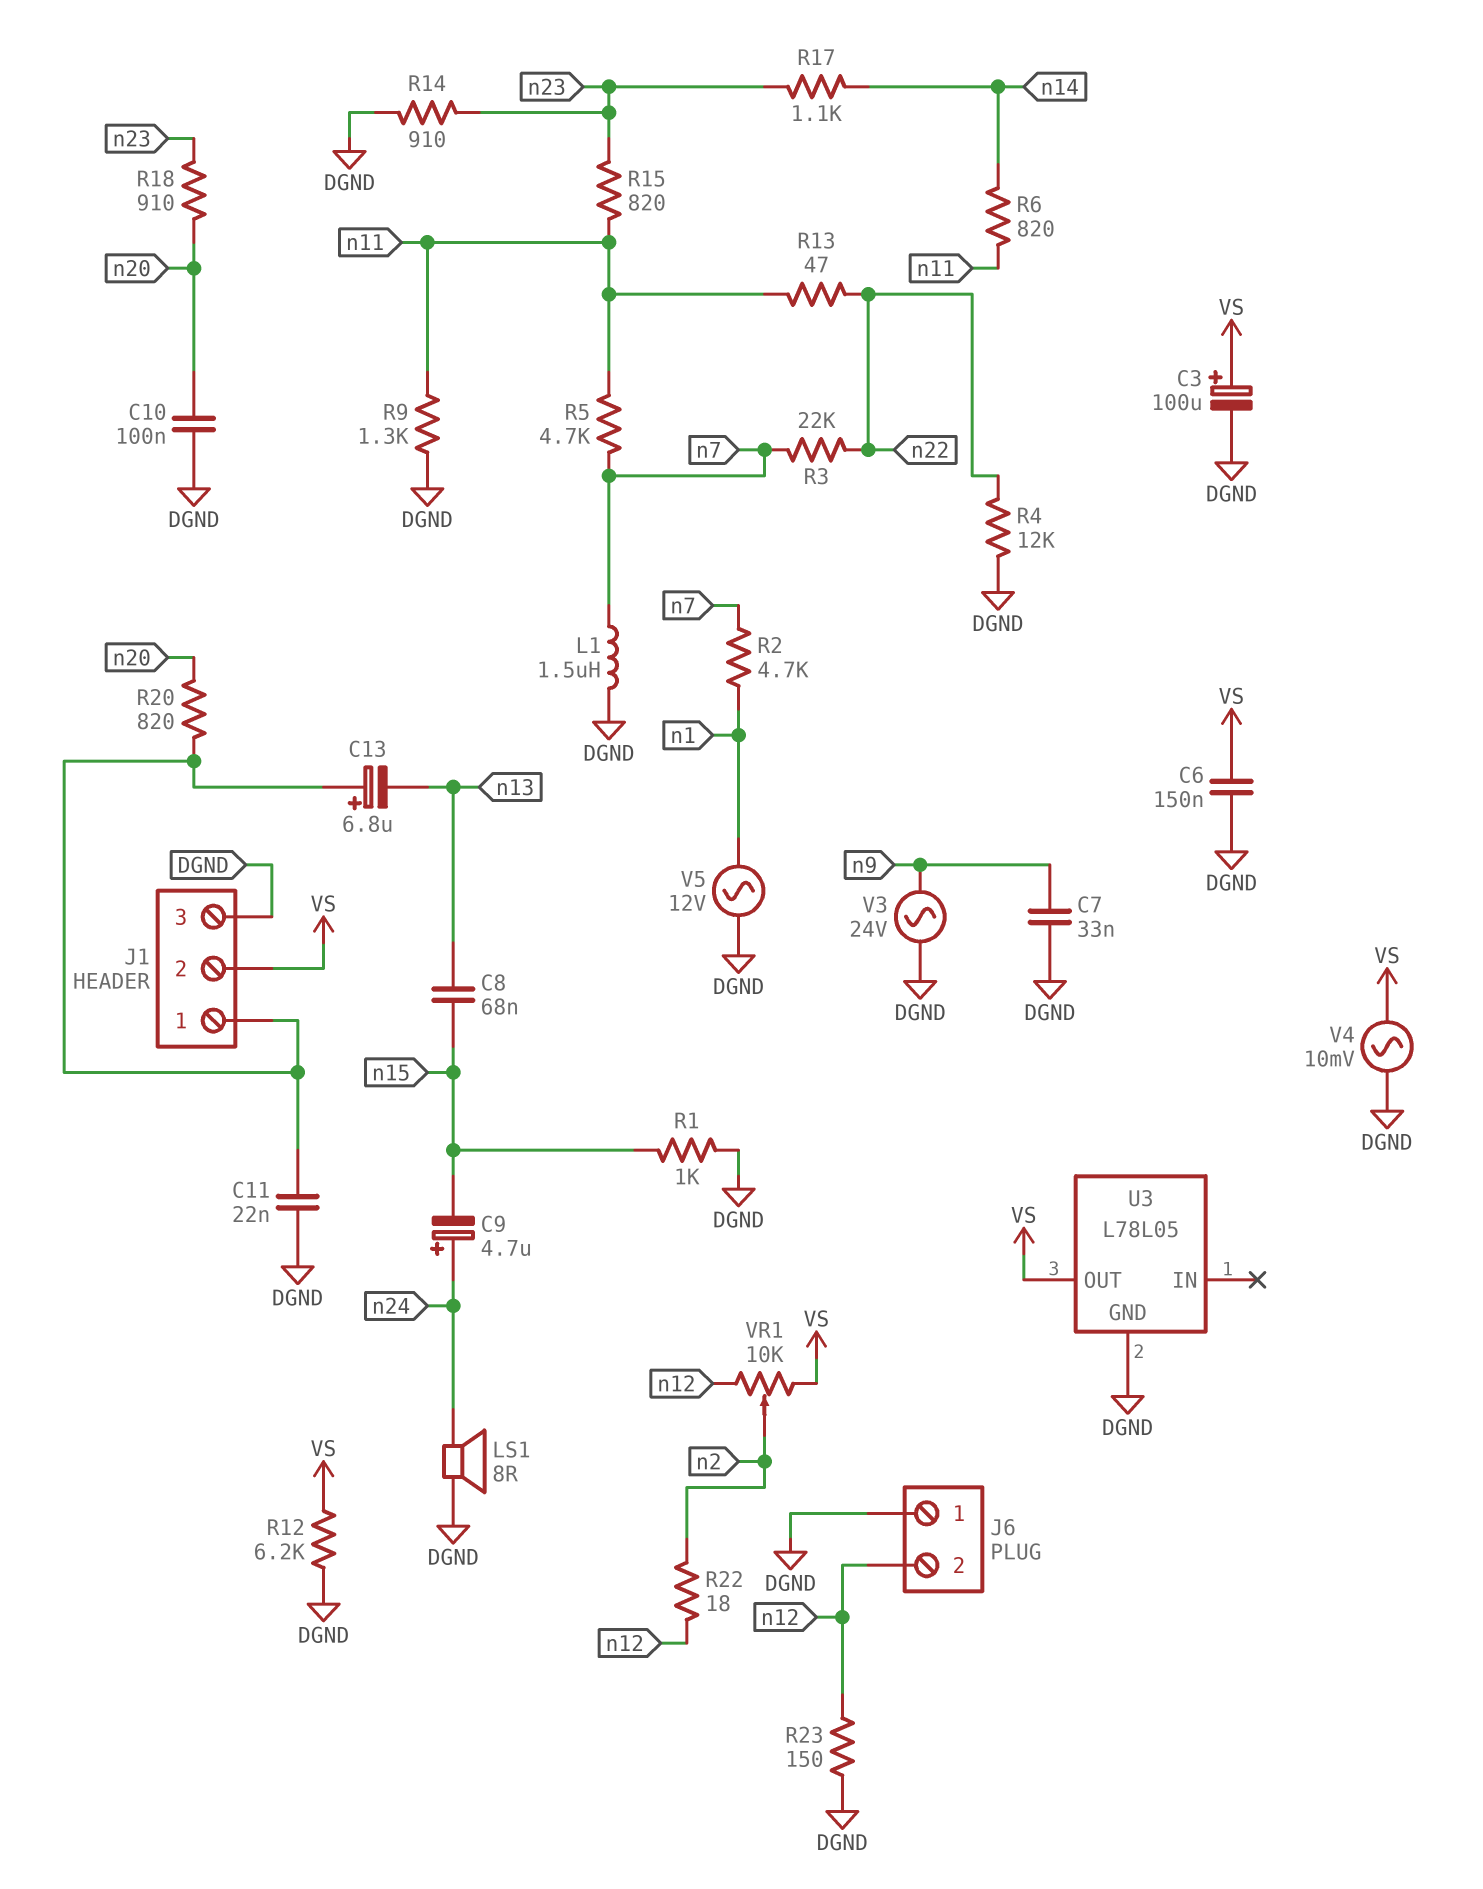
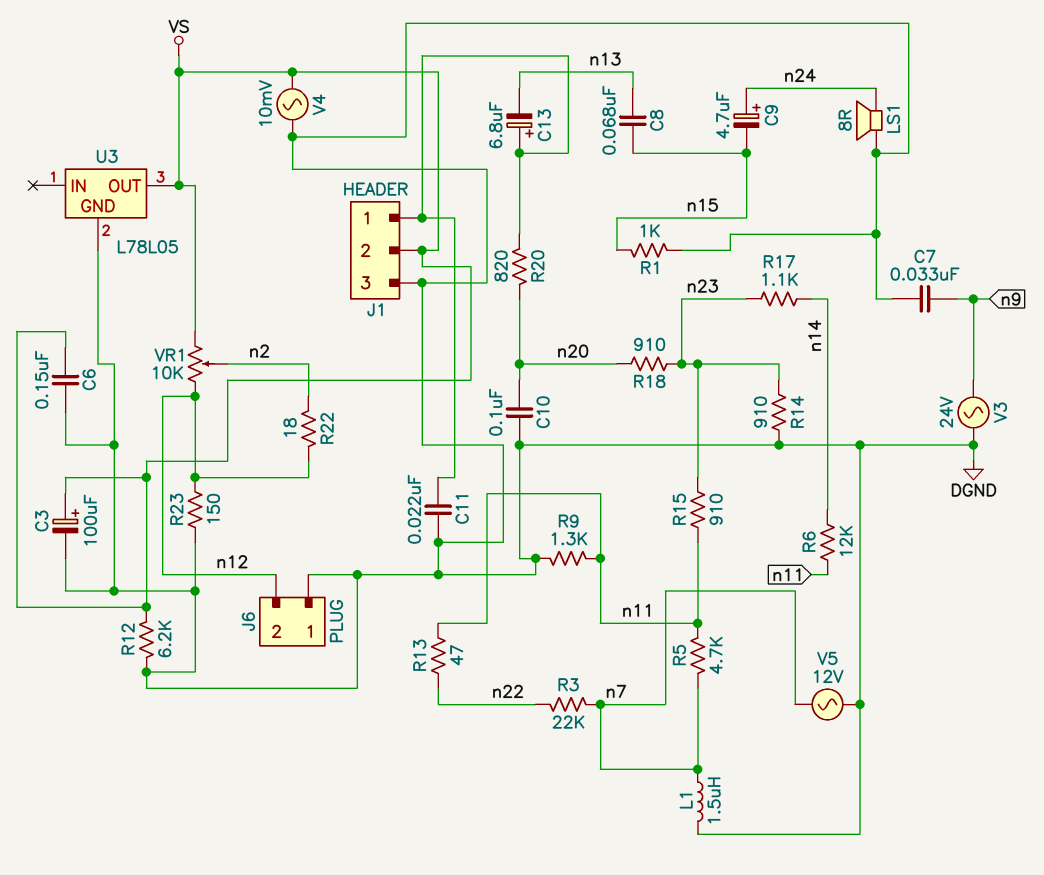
R2: 4.7k (n1, n7) -> none
R4: 12k (DGND, n22) -> none
R6: 820 (n11, n14) -> 12k (n11, n14)
R15: 820 (n11, n23) -> 910 (n11, n23)
V5: AC 12V (DGND, n1) -> AC 12V (DGND, n7)

